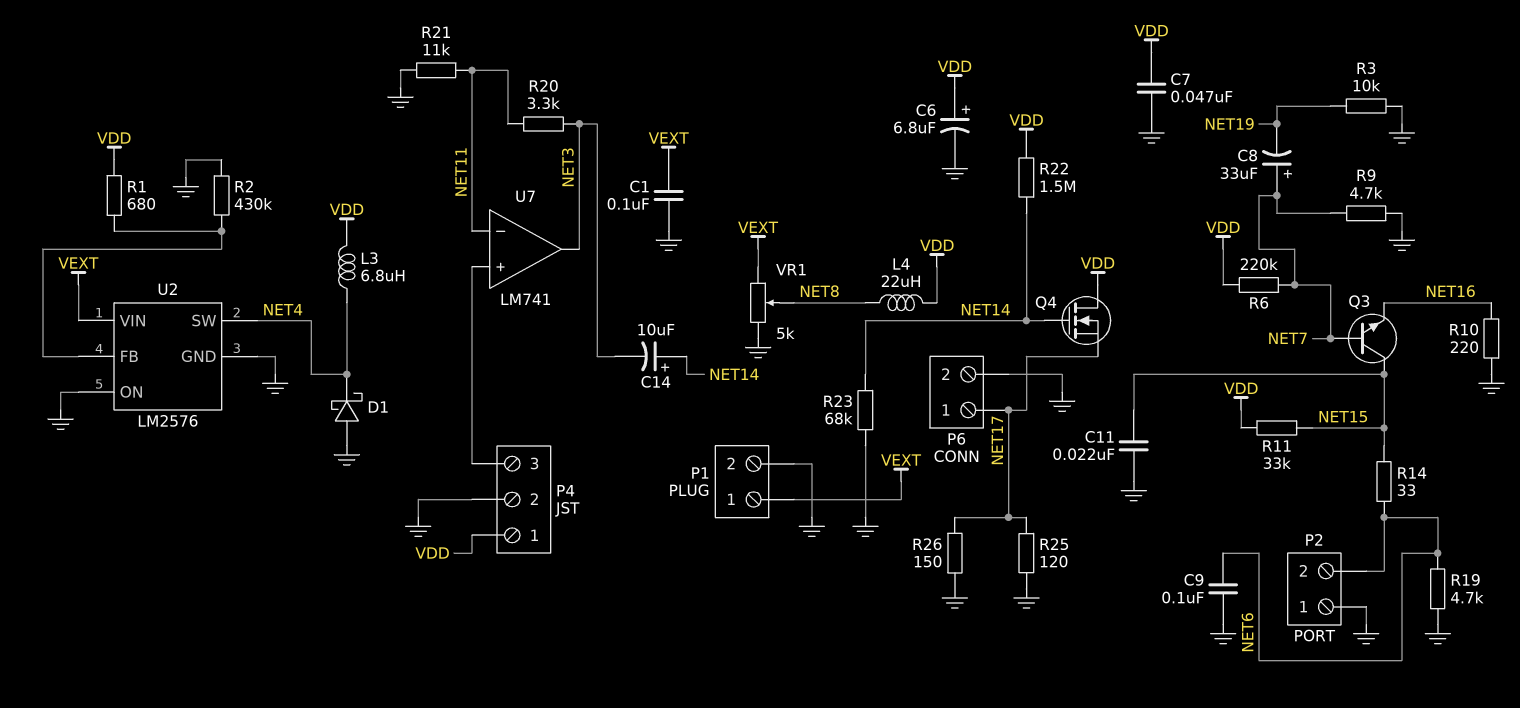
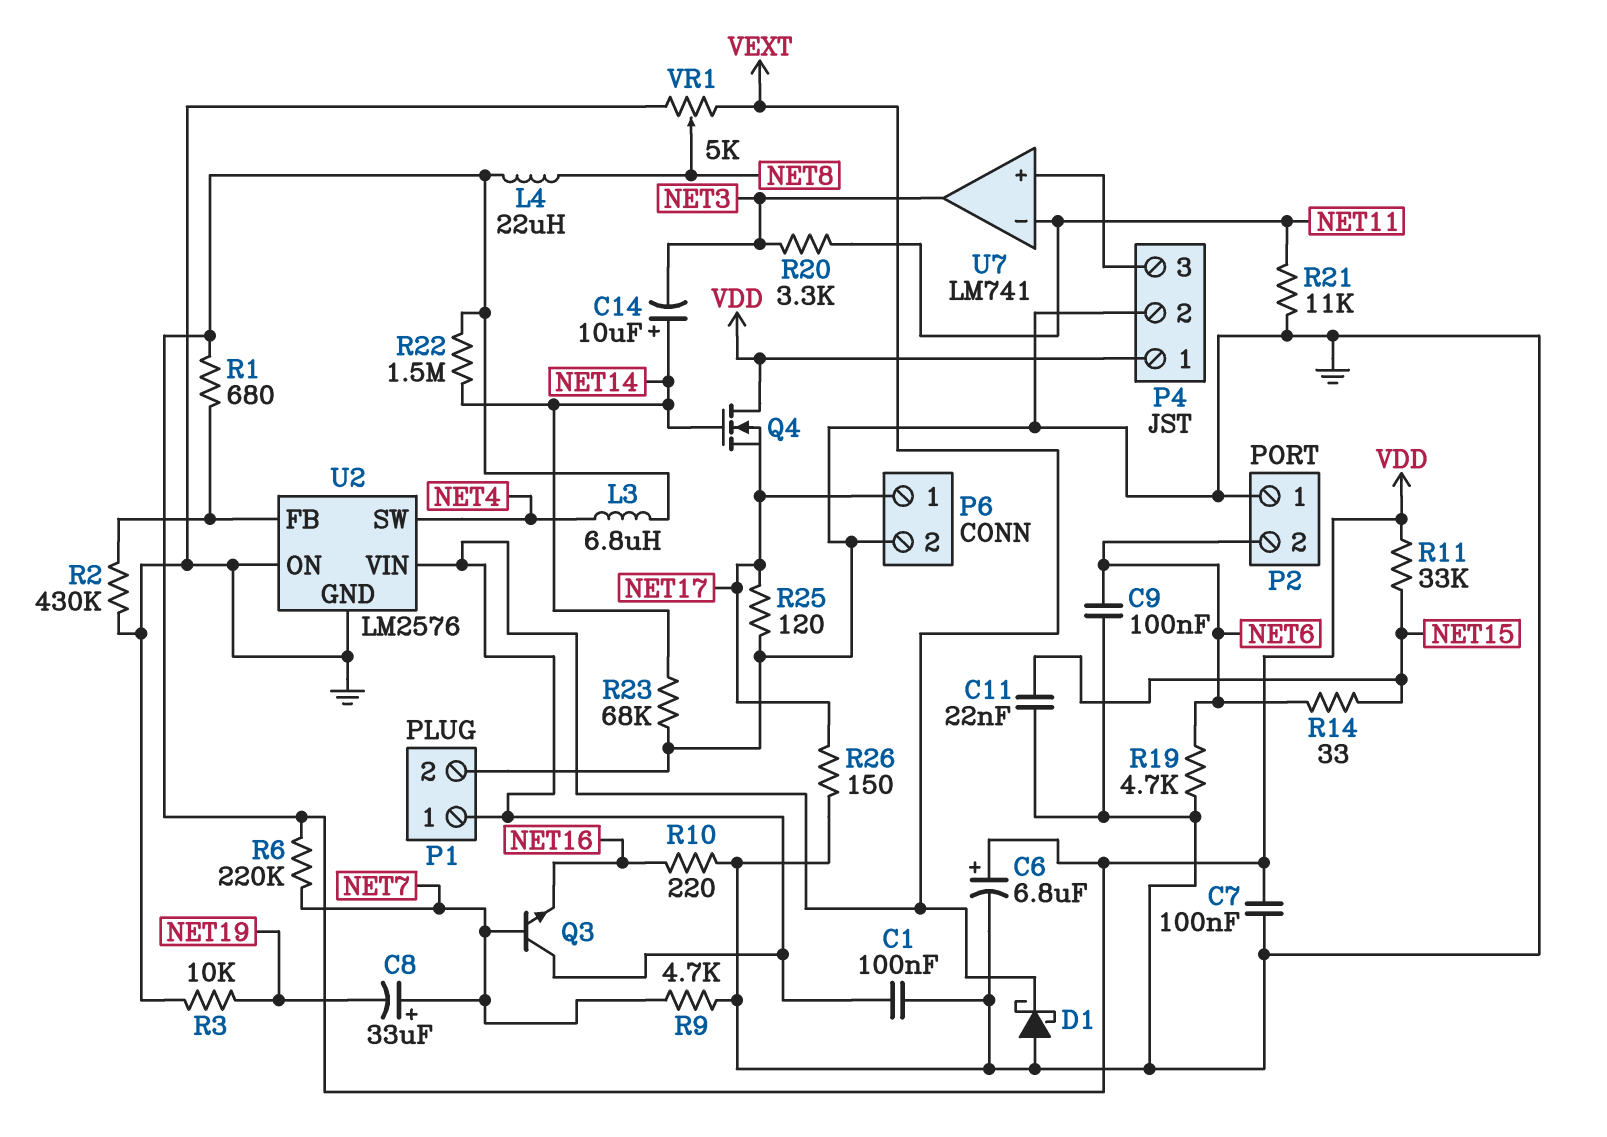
C7: 47nF (GND, VDD) -> 100nF (GND, VDD)
D1: schottky (A GND, K NET4) -> schottky (A GND, K VEXT)
Q3: NPN (B NET7, C NET15, E NET16) -> NPN (B NET7, C VEXT, E NET16)

